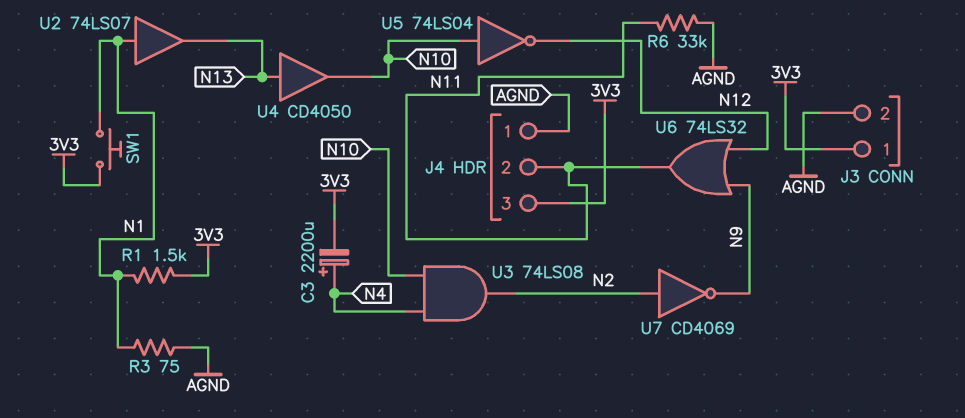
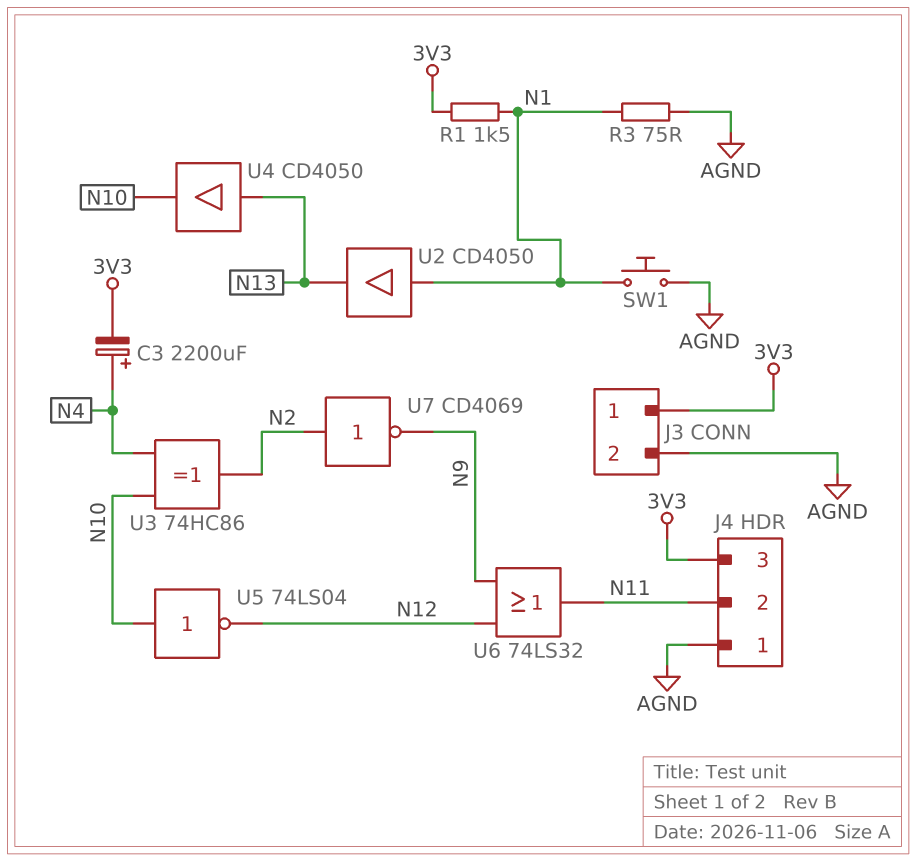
R6: 33k (AGND, N11) -> none
SW1: button (3V3, N1) -> button (AGND, N1)
U2: buffer 74LS07 (in N1, out N13) -> buffer CD4050 (in N1, out N13)
U3: AND 74LS08 (in N4, in N10, out N2) -> XOR 74HC86 (in N4, in N10, out N2)

